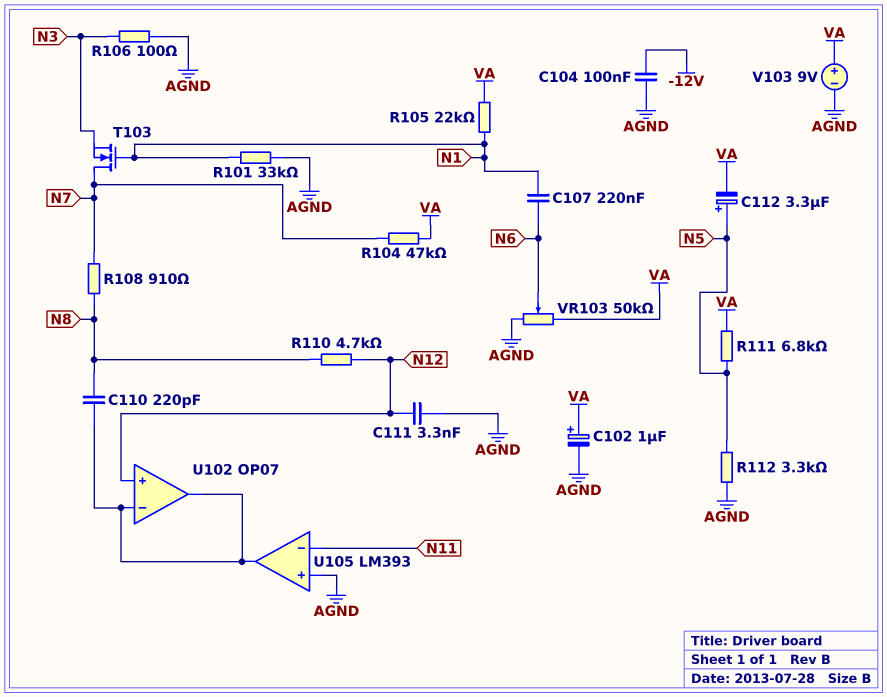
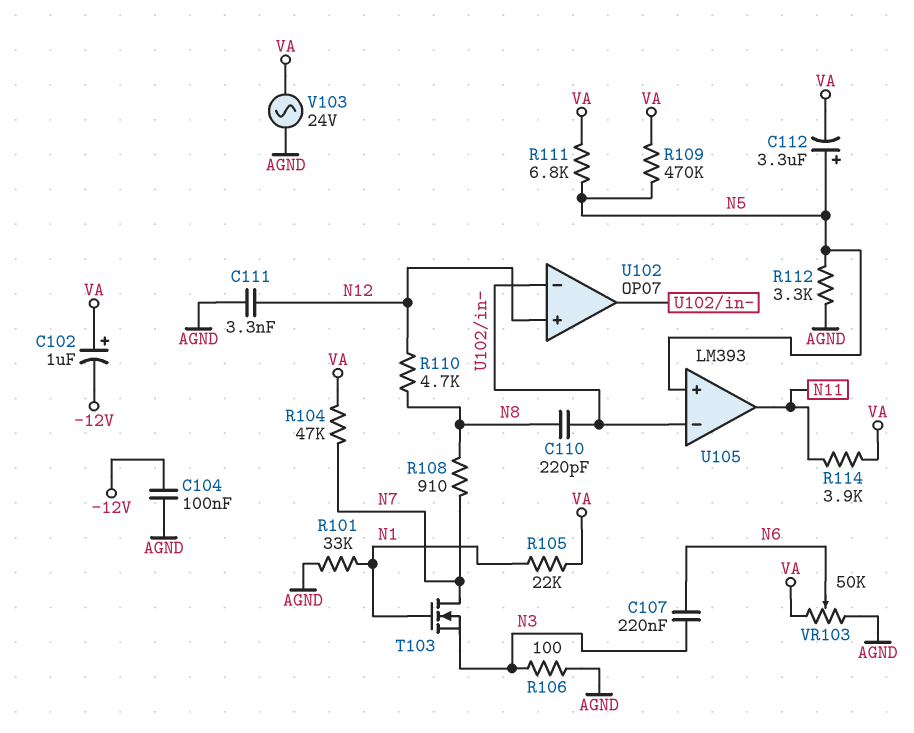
C102: 1uF (plus VA, minus AGND) -> 1uF (plus VA, minus -12V)
C107: 220nF (N1, N6) -> 220nF (N3, N6)
R109: none -> 470k (N5, VA)
R114: none -> 3.9k (N11, VA)
U105 pin in+: AGND -> N5
U105 pin in-: N11 -> U102/in-
U105 pin out: U102/in- -> N11
V103: 9V (plus VA, minus AGND) -> AC 24V (AGND, VA)

